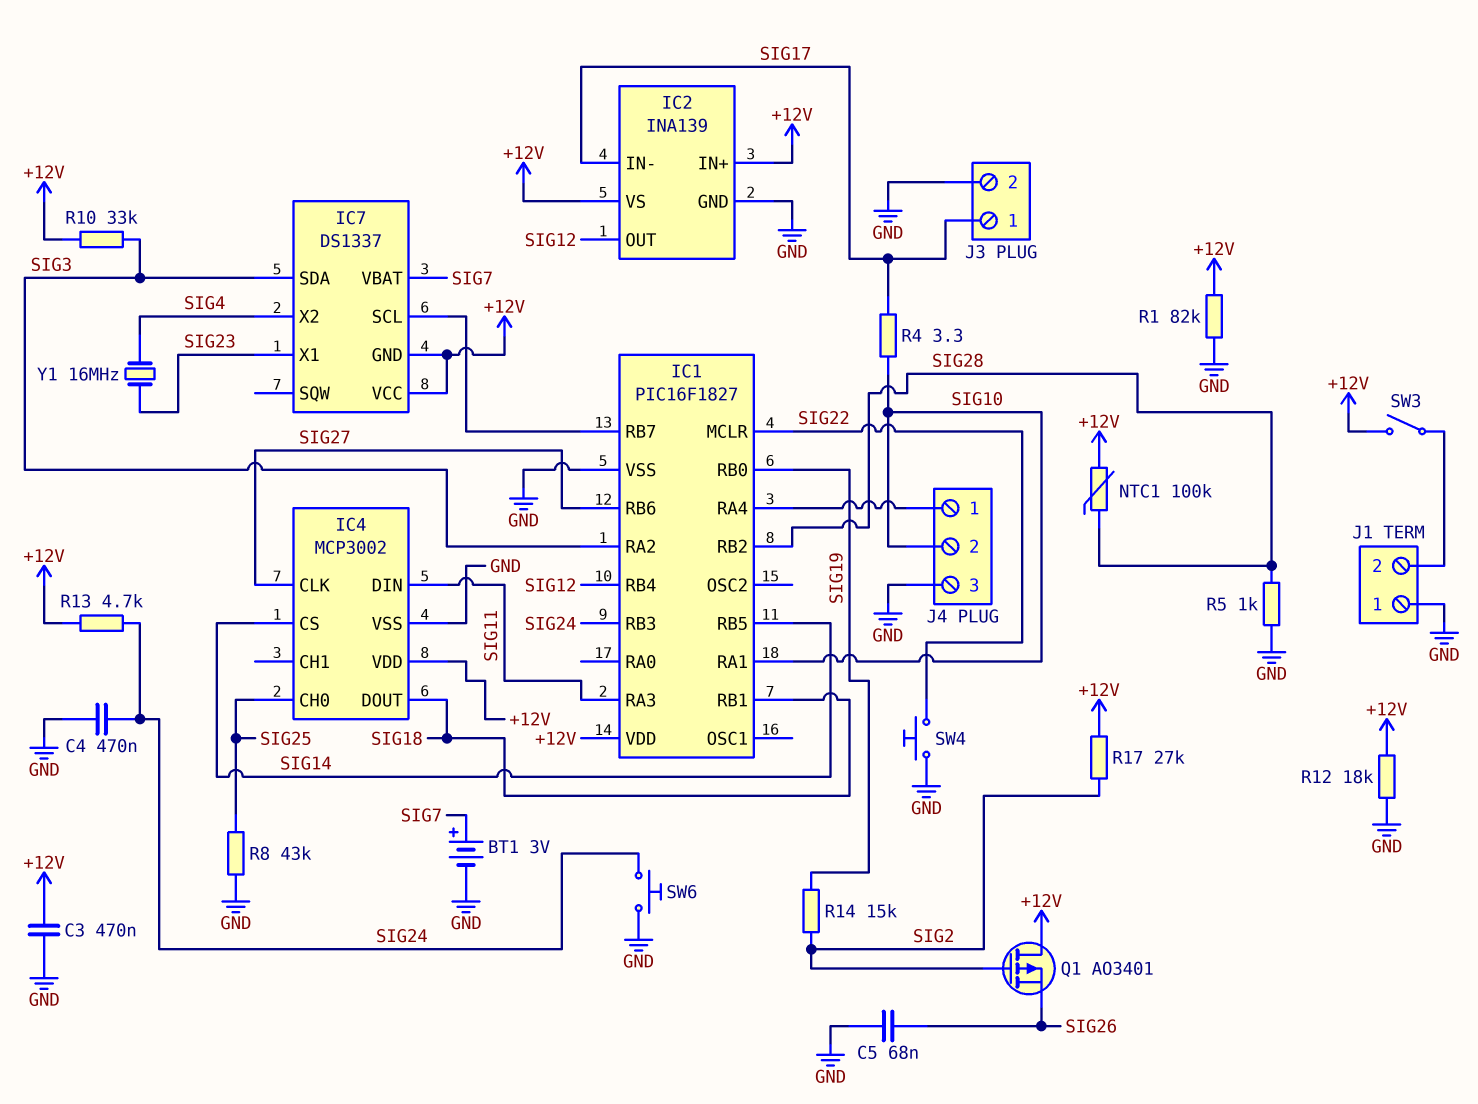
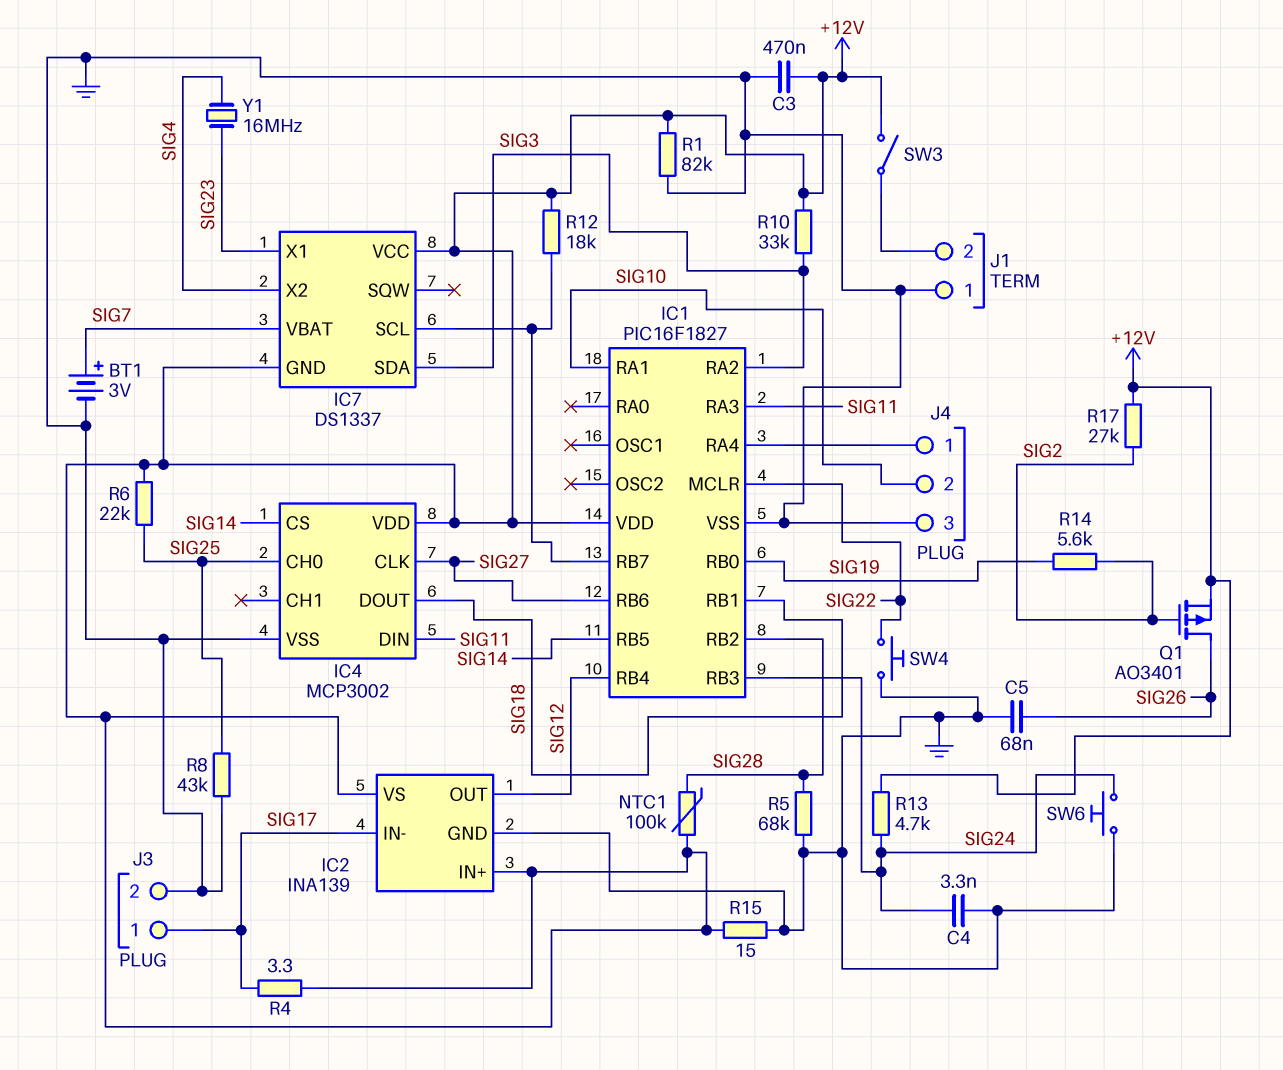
C4: 470nF (GND, SIG24) -> 3.3nF (GND, SIG24)
Q1: PMOS AO3401 (G SIG2, D +12V, S SIG26) -> PMOS AO3401 (G SIG2, D SIG26, S +12V)
R4: 3.3 (SIG10, SIG17) -> 3.3 (+12V, SIG17)
R5: 1k (GND, SIG28) -> 68k (GND, SIG28)
R6: none -> 22k (+12V, SIG25)
R12: 18k (+12V, GND) -> 18k (+12V, IC1/RB7)
R14: 15k (SIG2, SIG19) -> 5.6k (SIG2, SIG19)
R15: none -> 15 (+12V, GND)

